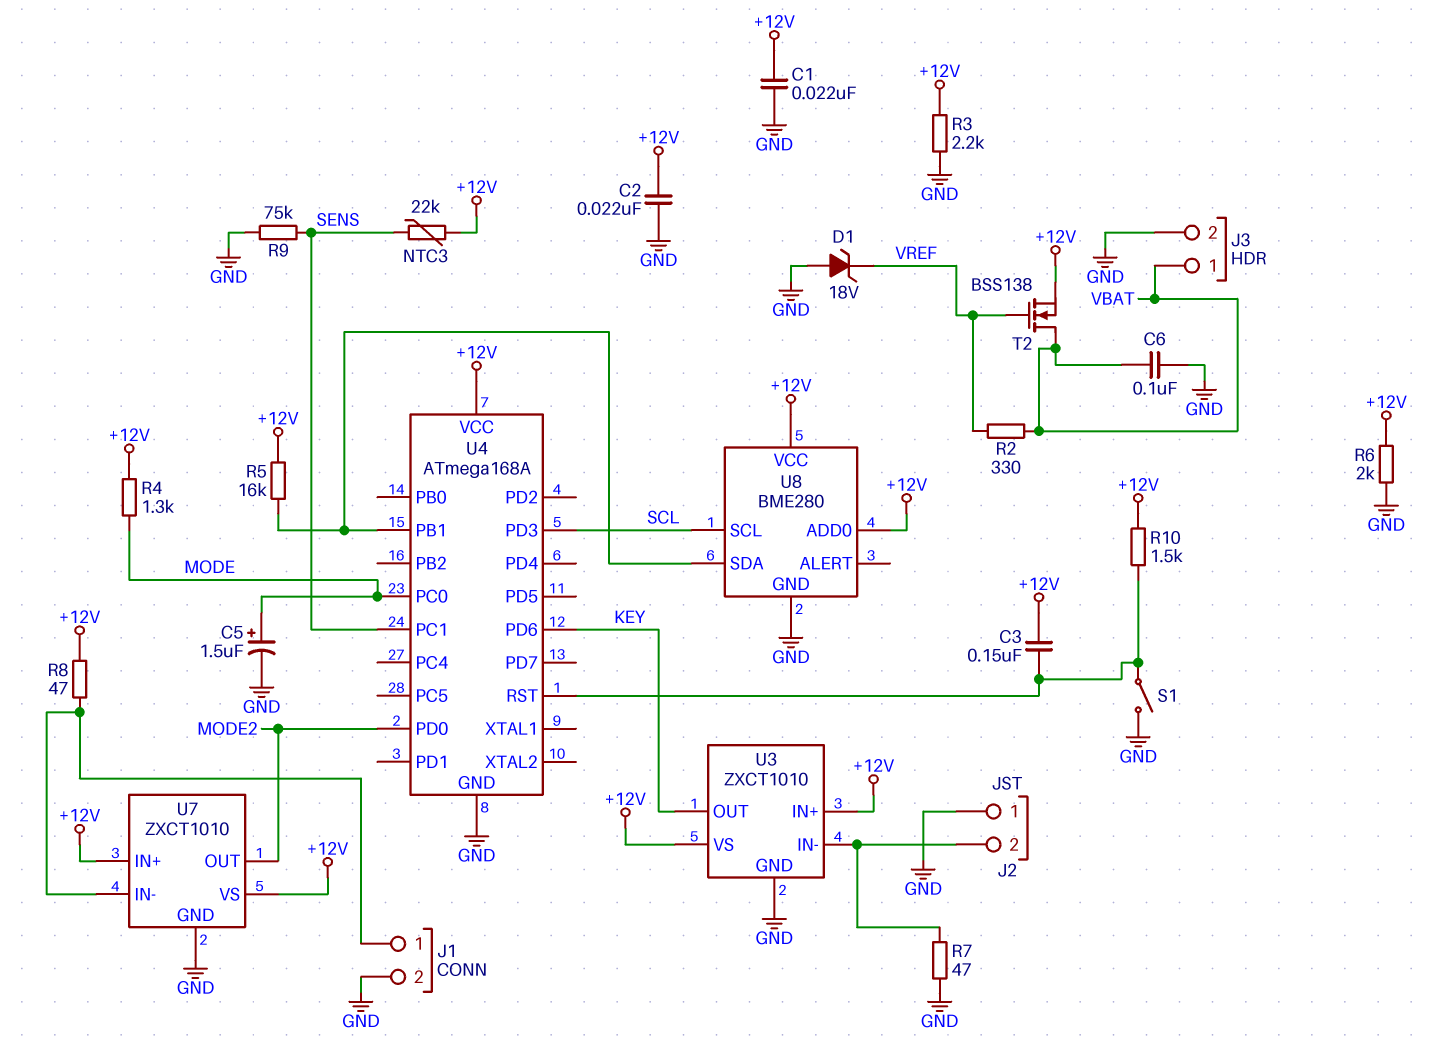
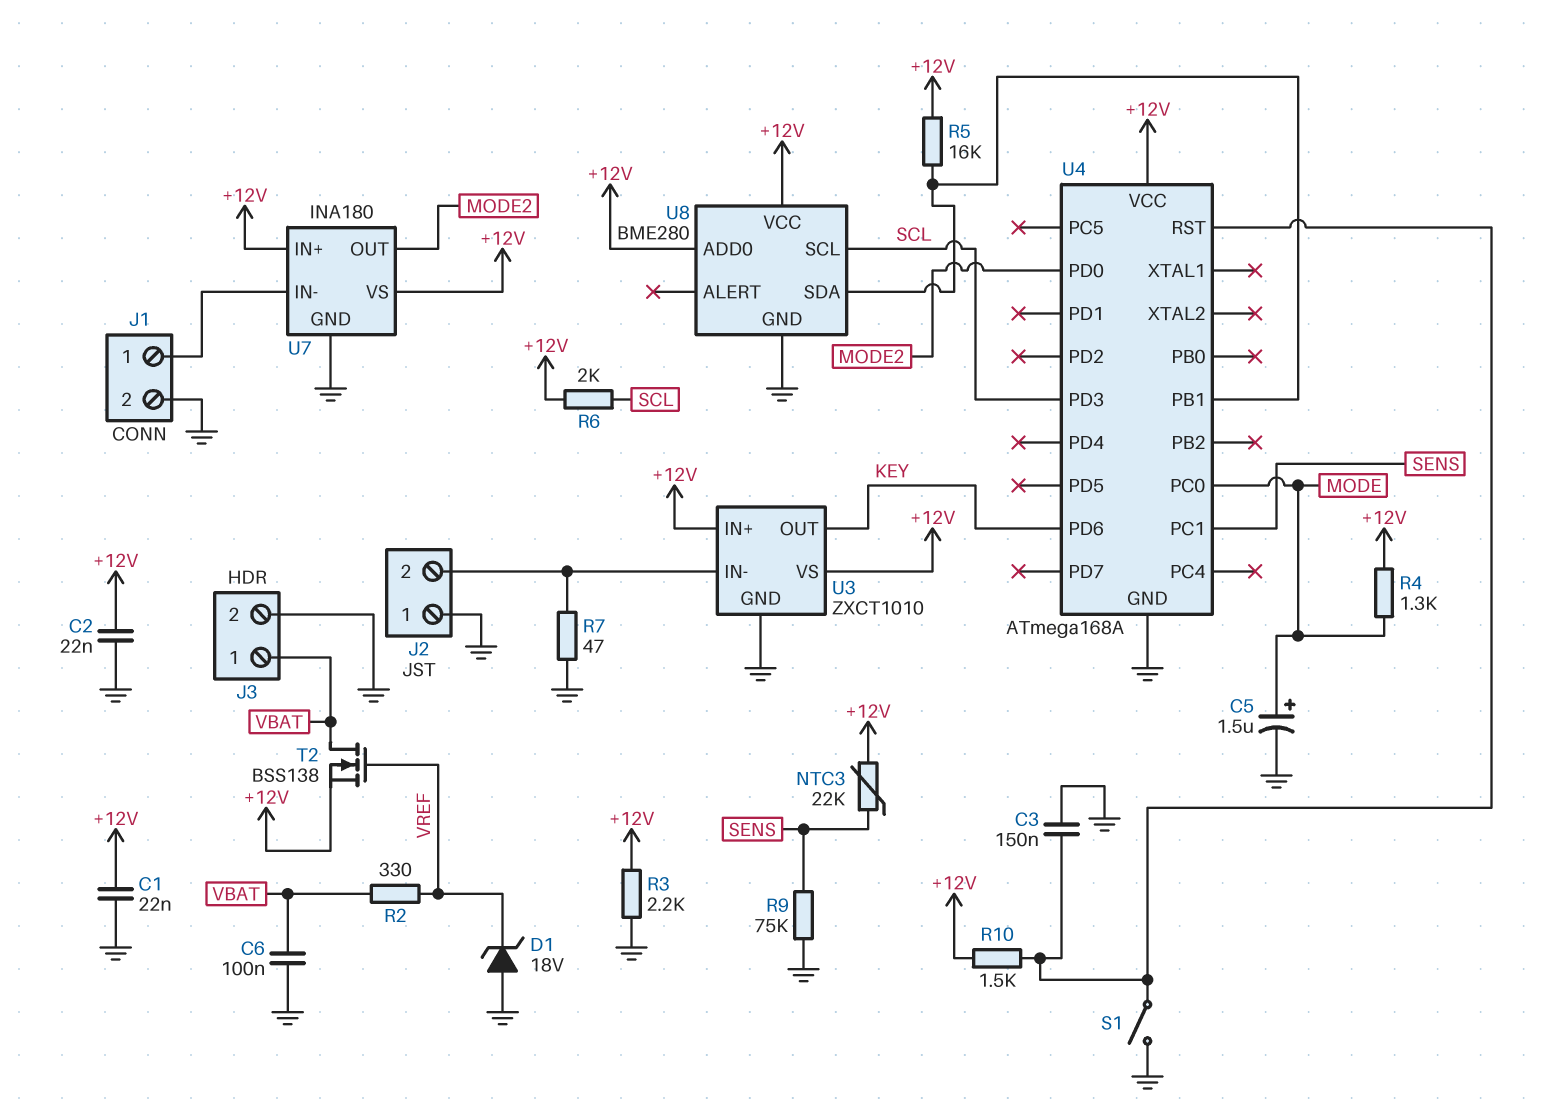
C3: 150nF (+12V, U4/RST) -> 150nF (GND, U4/RST)
R6: 2k (+12V, GND) -> 2k (+12V, SCL)
R8: 47 (+12V, J1/1) -> none
U7: ZXCT1010 -> INA180

